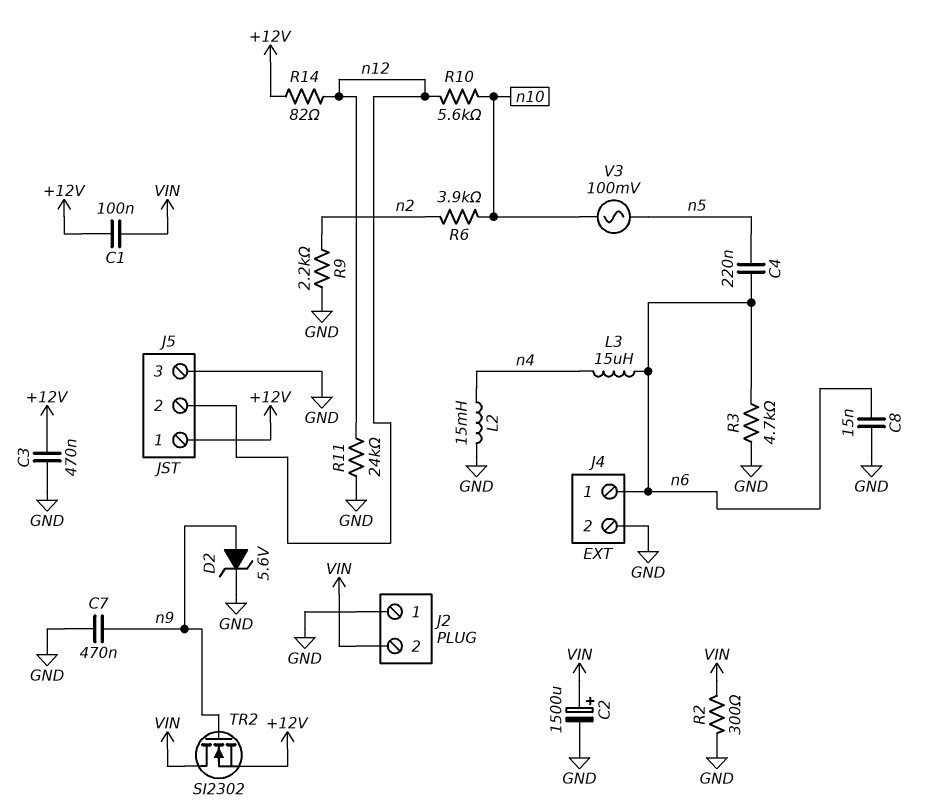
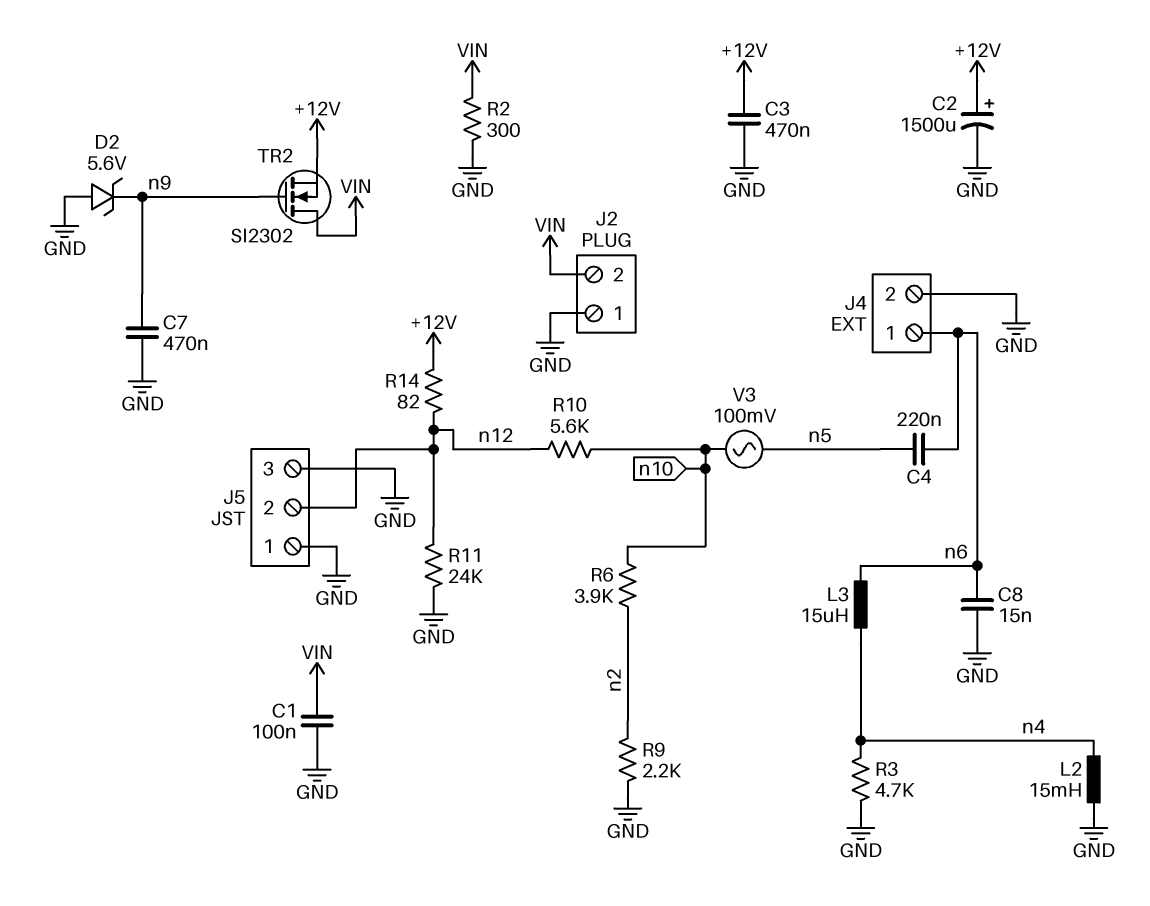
C1: 100nF (+12V, VIN) -> 100nF (GND, VIN)
C2: 1500uF (plus VIN, minus GND) -> 1500uF (plus +12V, minus GND)
D2: zener 5.6V (A n9, K GND) -> zener 5.6V (A GND, K n9)
J5 pin 1: +12V -> GND
R3: 4.7k (GND, n6) -> 4.7k (GND, n4)

